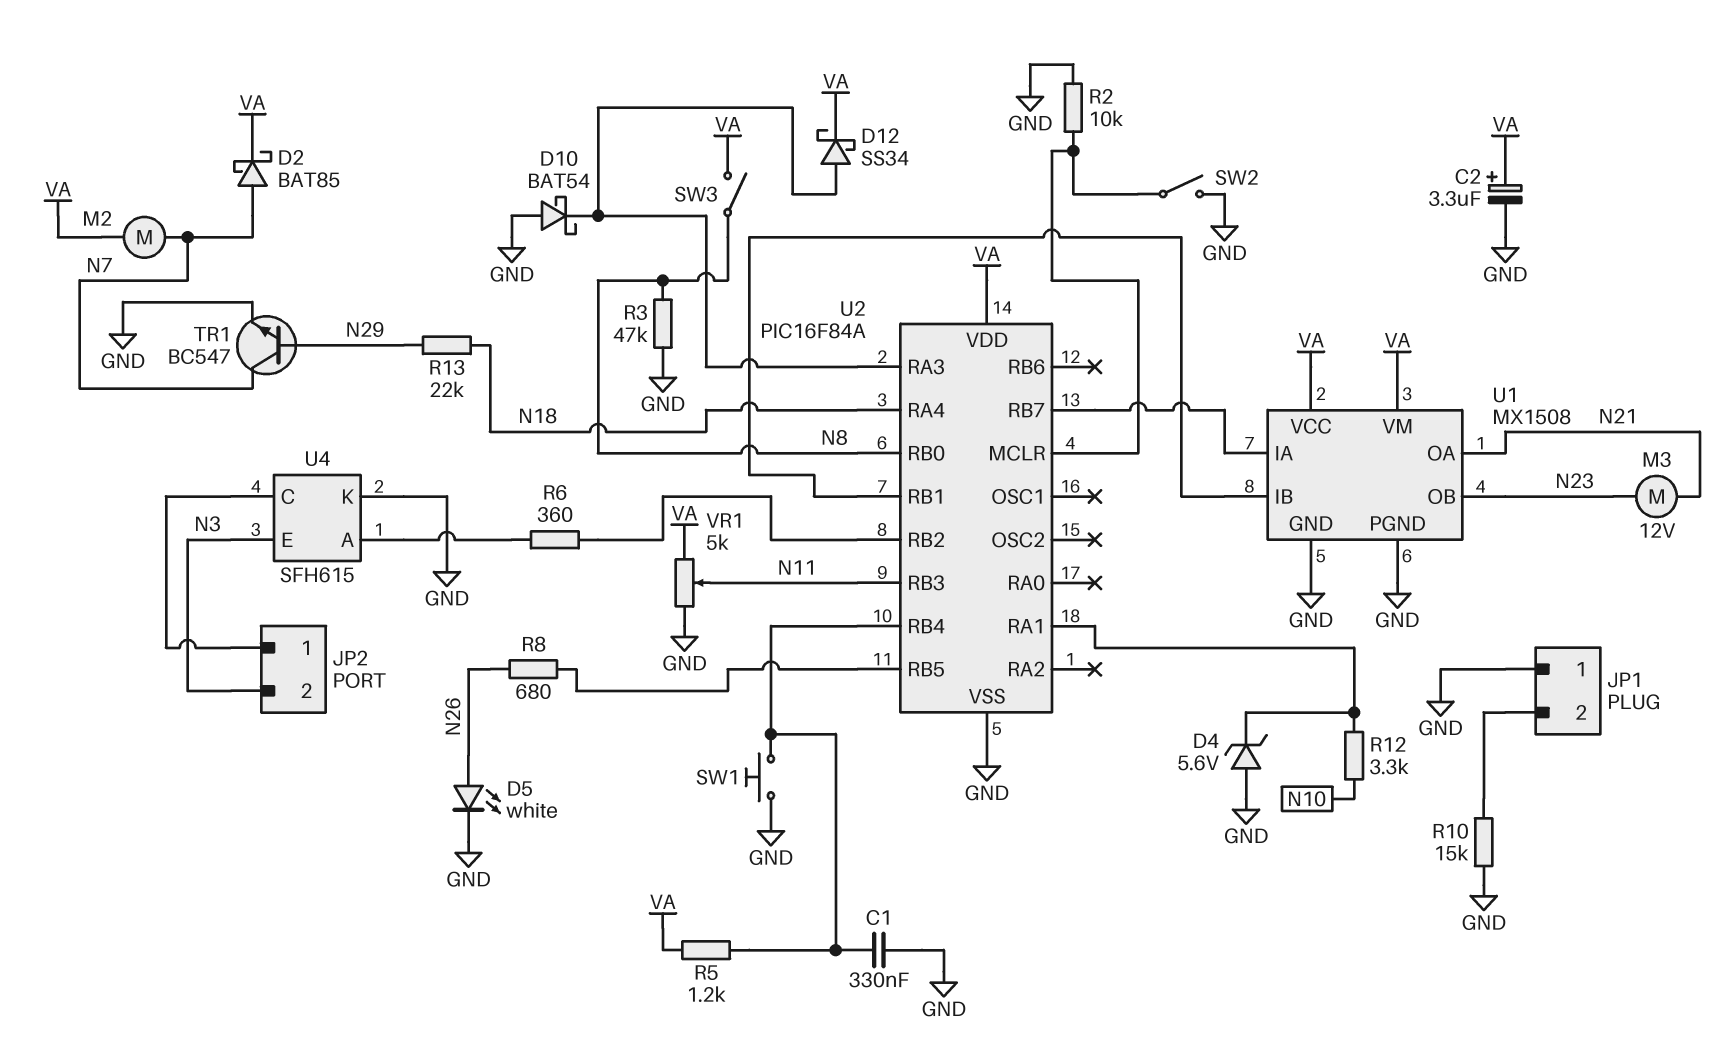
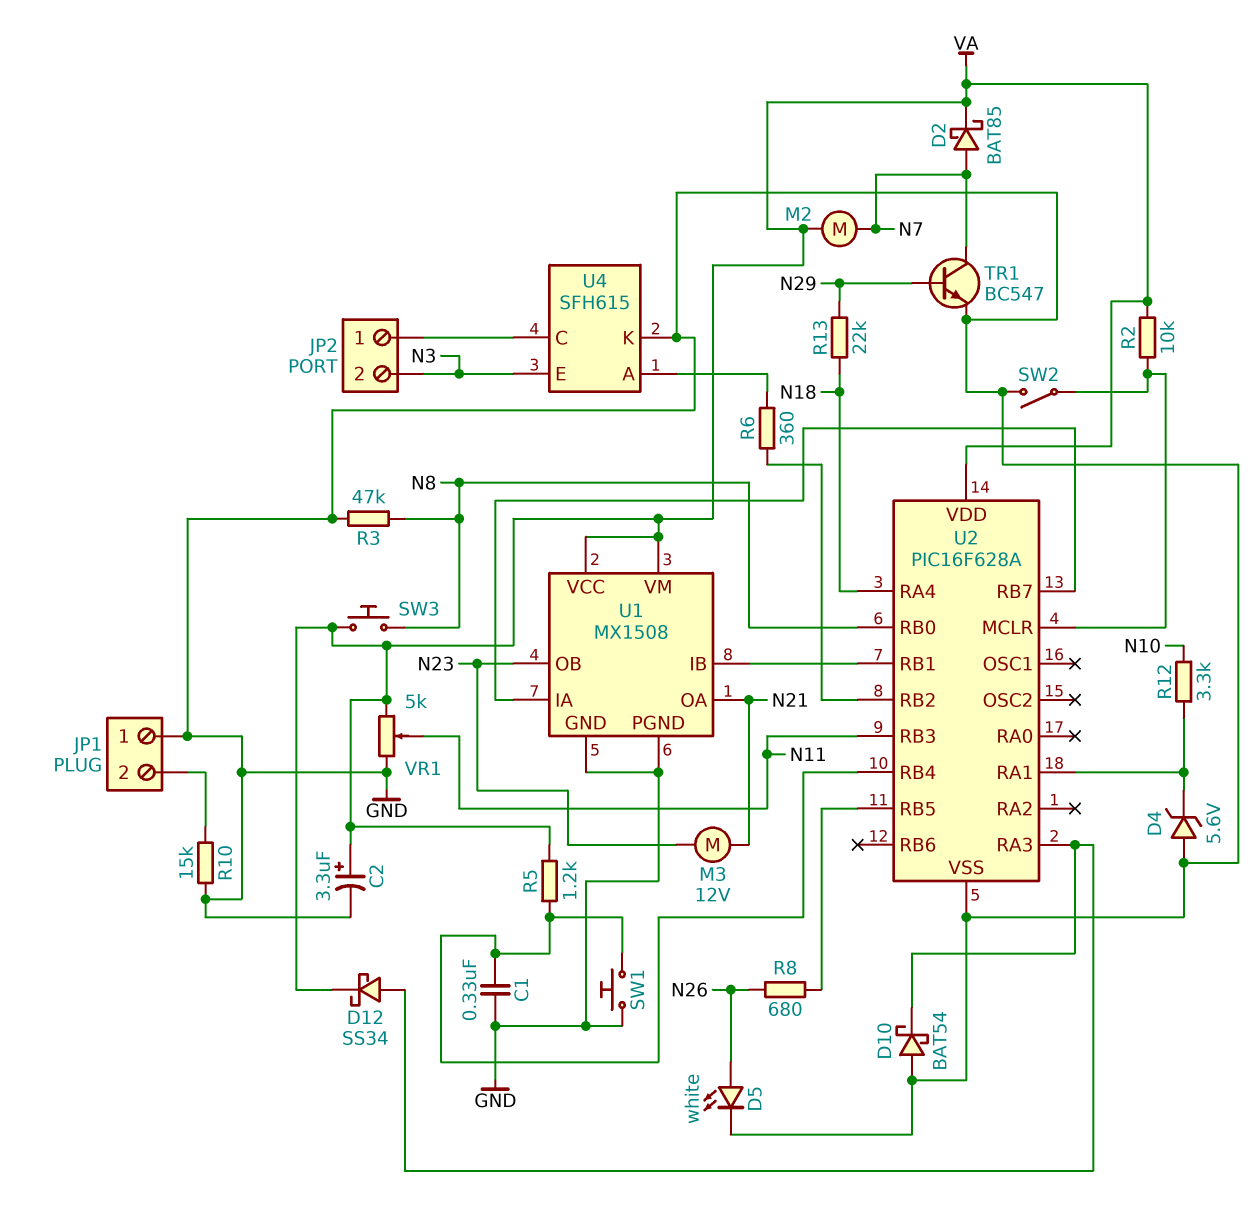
R2: 10k (GND, U2/MCLR) -> 10k (U2/MCLR, VA)
SW3: switch (N8, VA) -> button (N8, VA)
U2: PIC16F84A -> PIC16F628A

